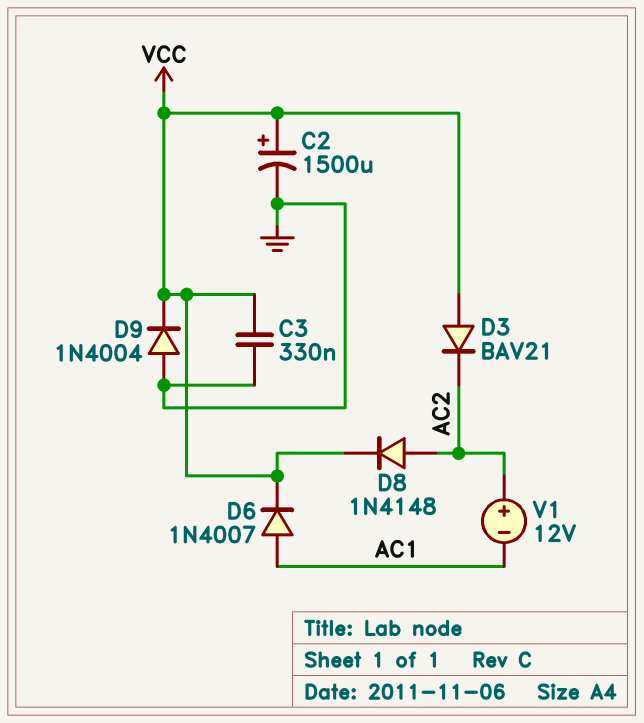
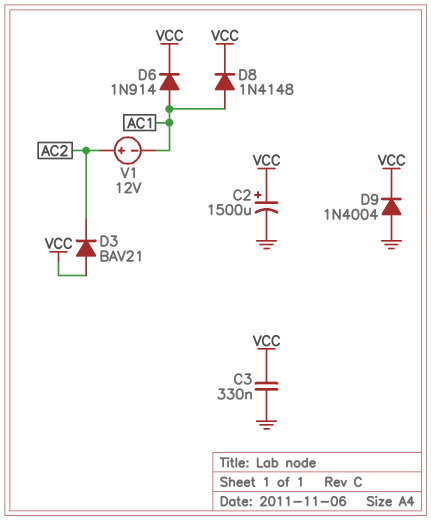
D6: diode 1N4007 (A AC1, K VCC) -> diode 1N914 (A AC1, K VCC)
D8: diode 1N4148 (A AC2, K VCC) -> diode 1N4148 (A AC1, K VCC)

